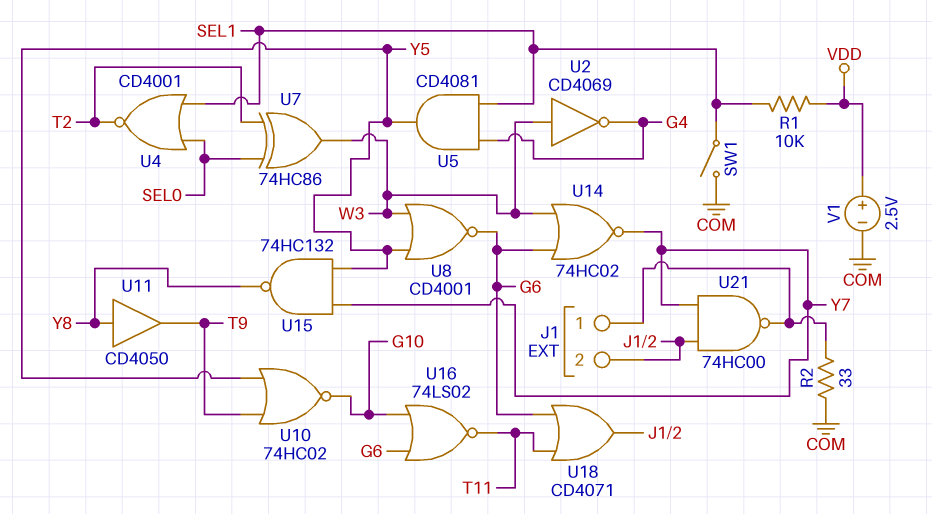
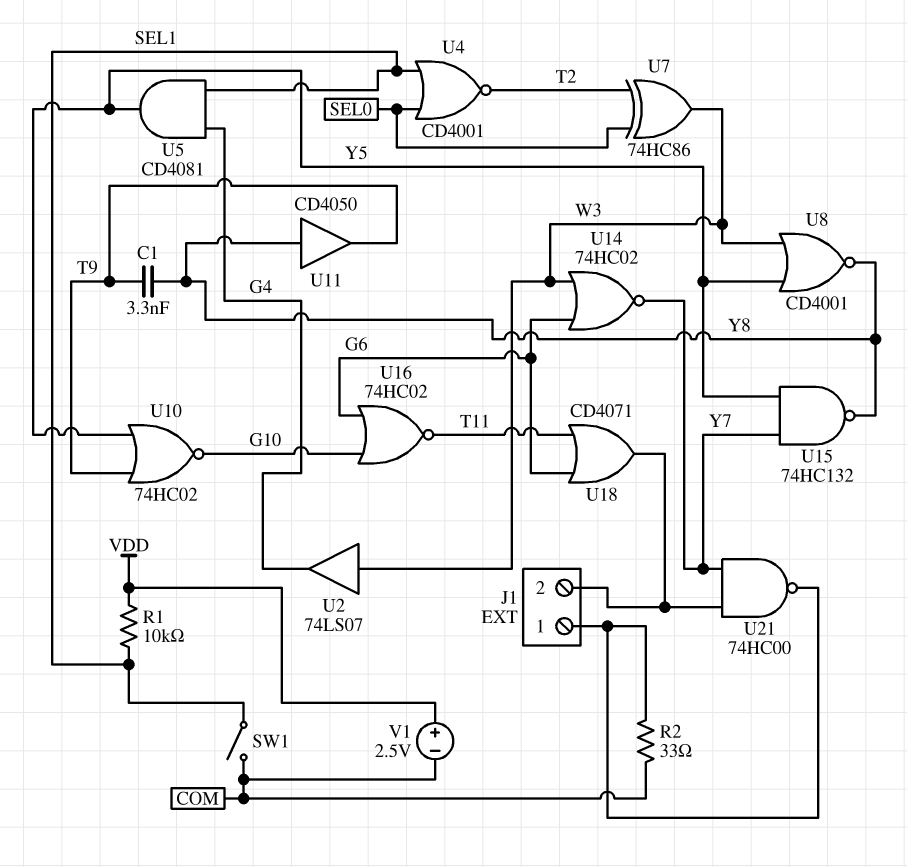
C1: none -> 3.3nF (T9, Y8)
U2: NOT CD4069 (in W3, out G4) -> buffer 74LS07 (in W3, out G4)
U8: NOR CD4001 (in W3, in Y5, out G6) -> NOR CD4001 (in W3, in Y5, out Y8)
U16: NOR 74LS02 (in G6, in G10, out T11) -> NOR 74HC02 (in G6, in G10, out T11)

